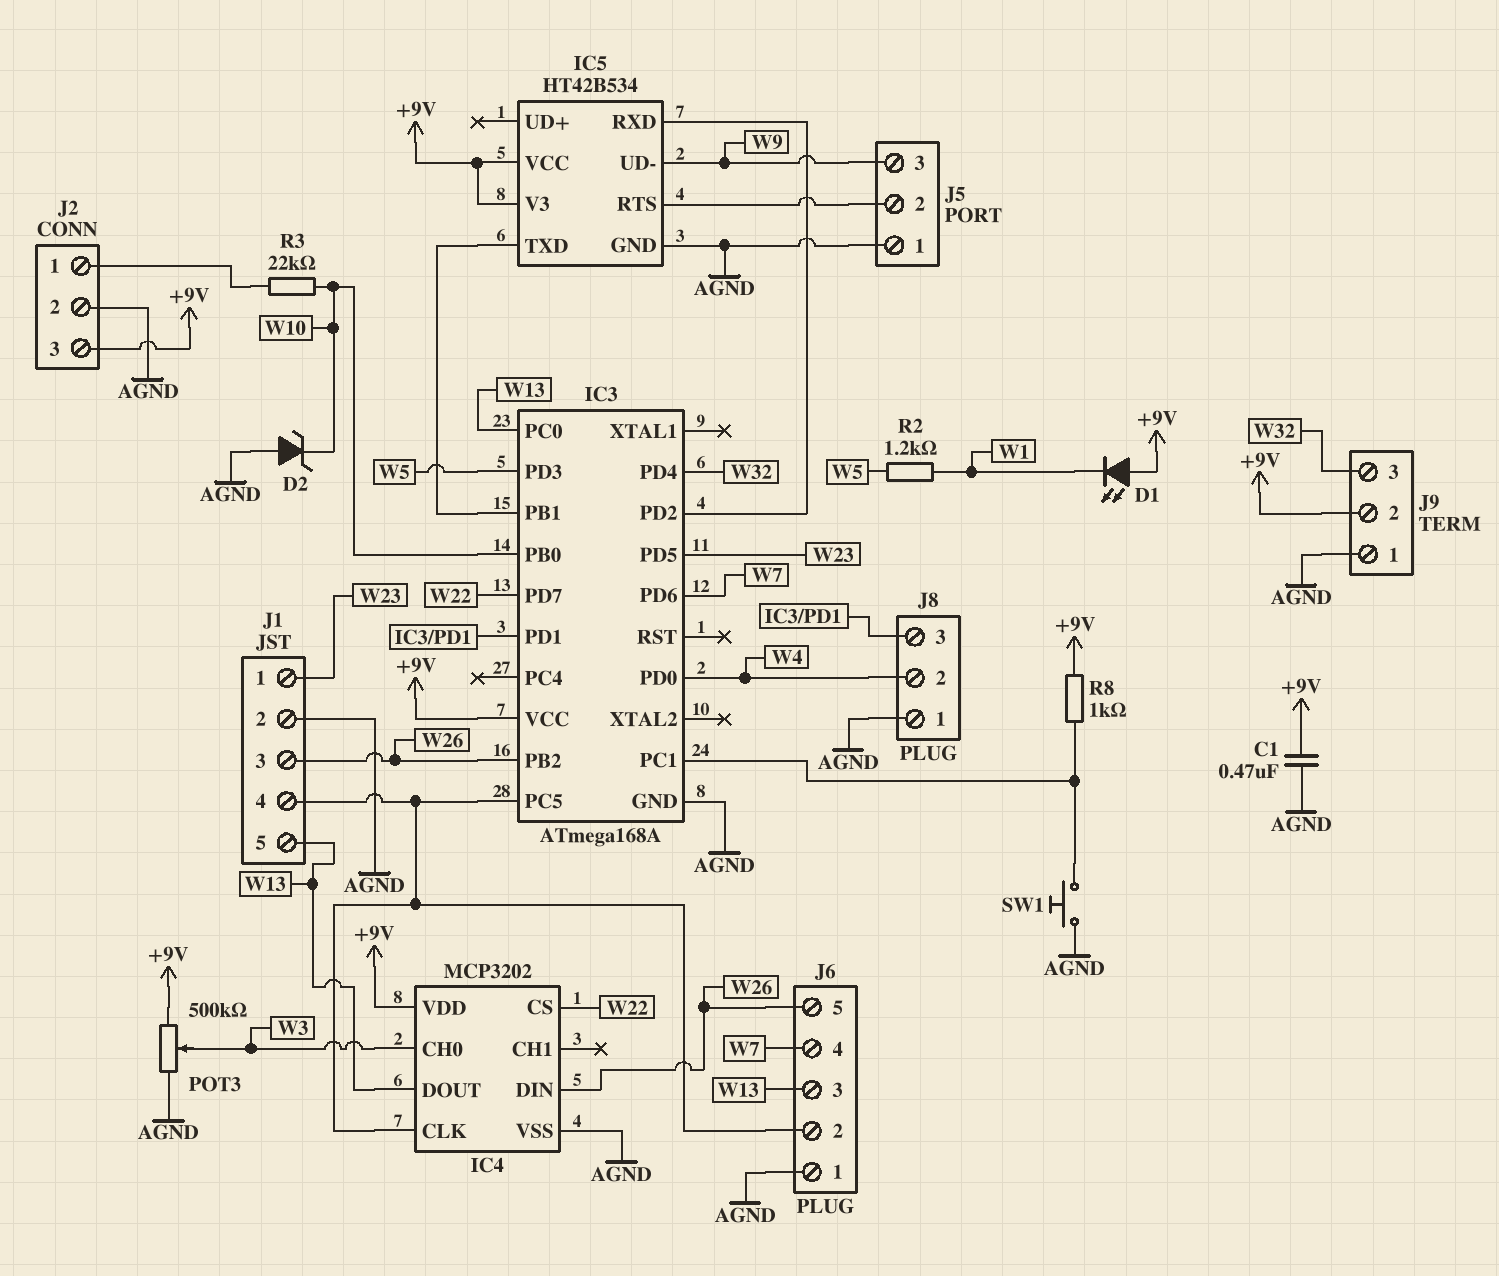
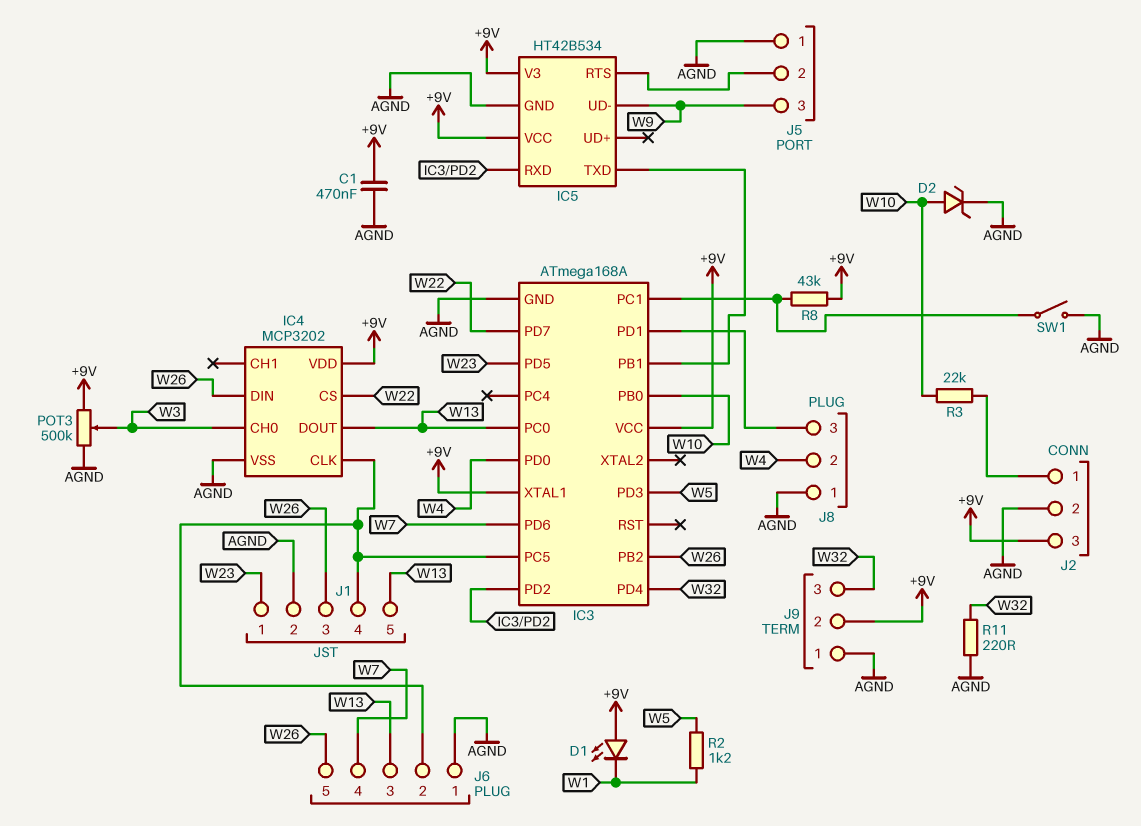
D2: zener (A AGND, K W10) -> zener (A W10, K AGND)
IC3 pin XTAL1: none -> +9V
R8: 1k (+9V, IC3/PC1) -> 43k (+9V, IC3/PC1)
R11: none -> 220 (AGND, W32)
SW1: button (AGND, IC3/PC1) -> switch (AGND, IC3/PC1)

